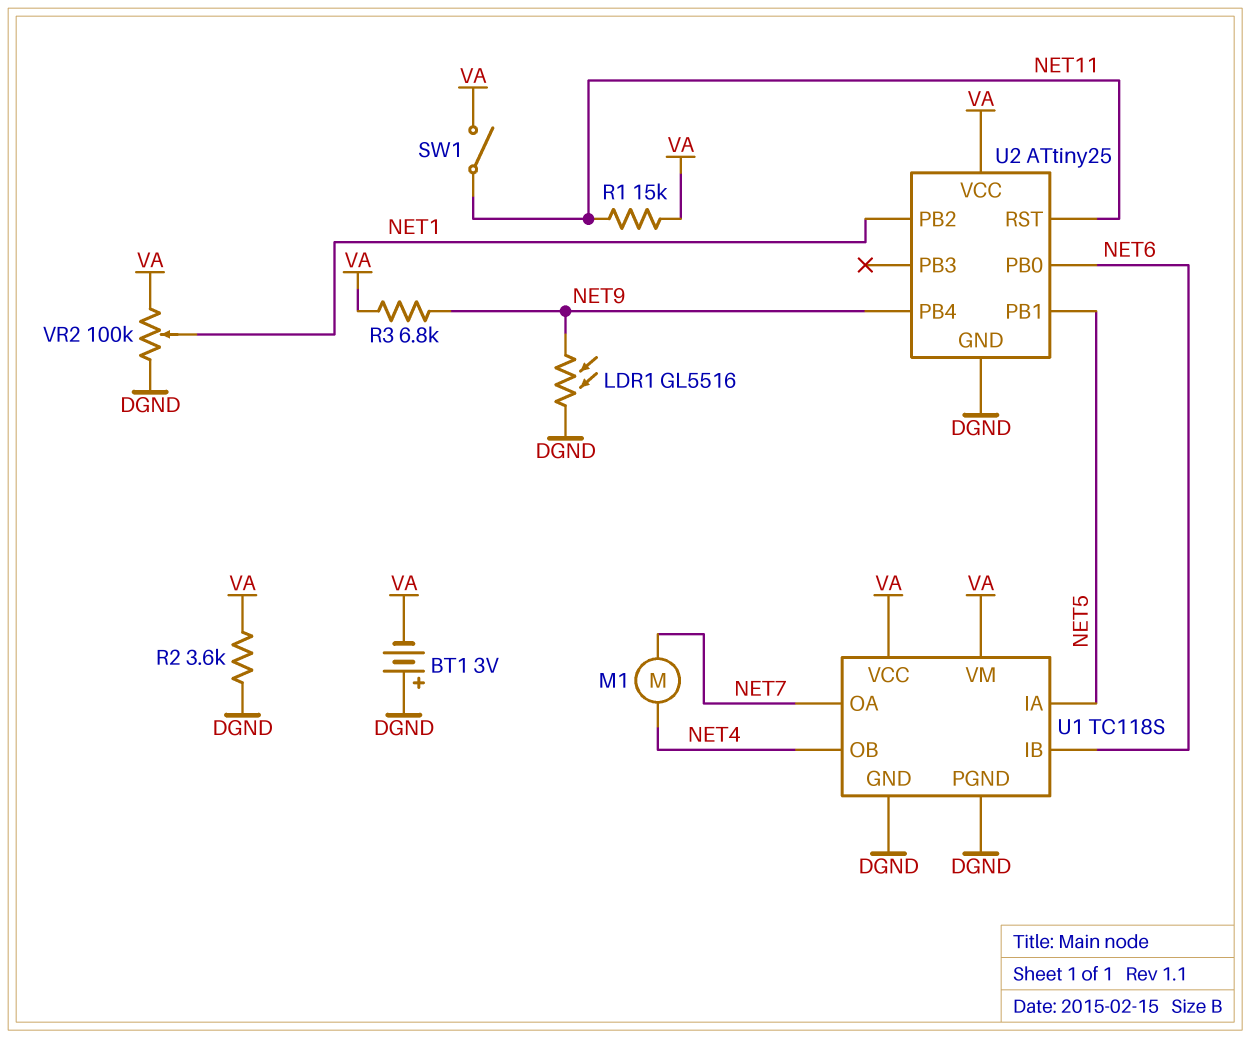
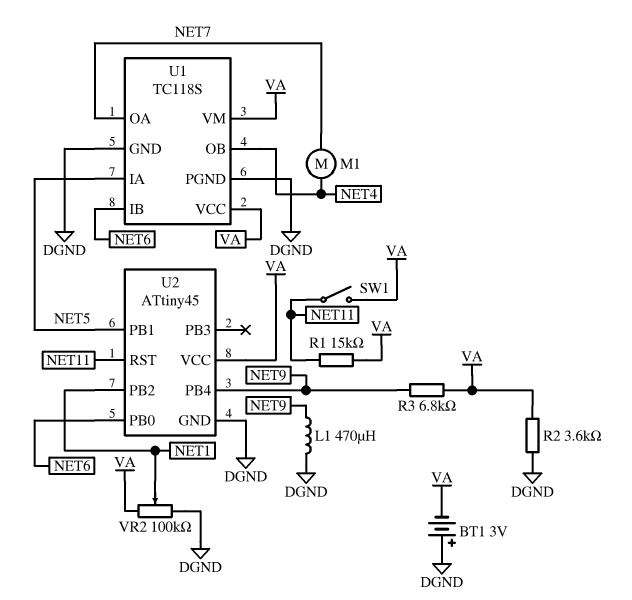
L1: none -> 470uH (DGND, NET9)
LDR1: GL5516 (DGND, NET9) -> none
U2: ATtiny25 -> ATtiny45

